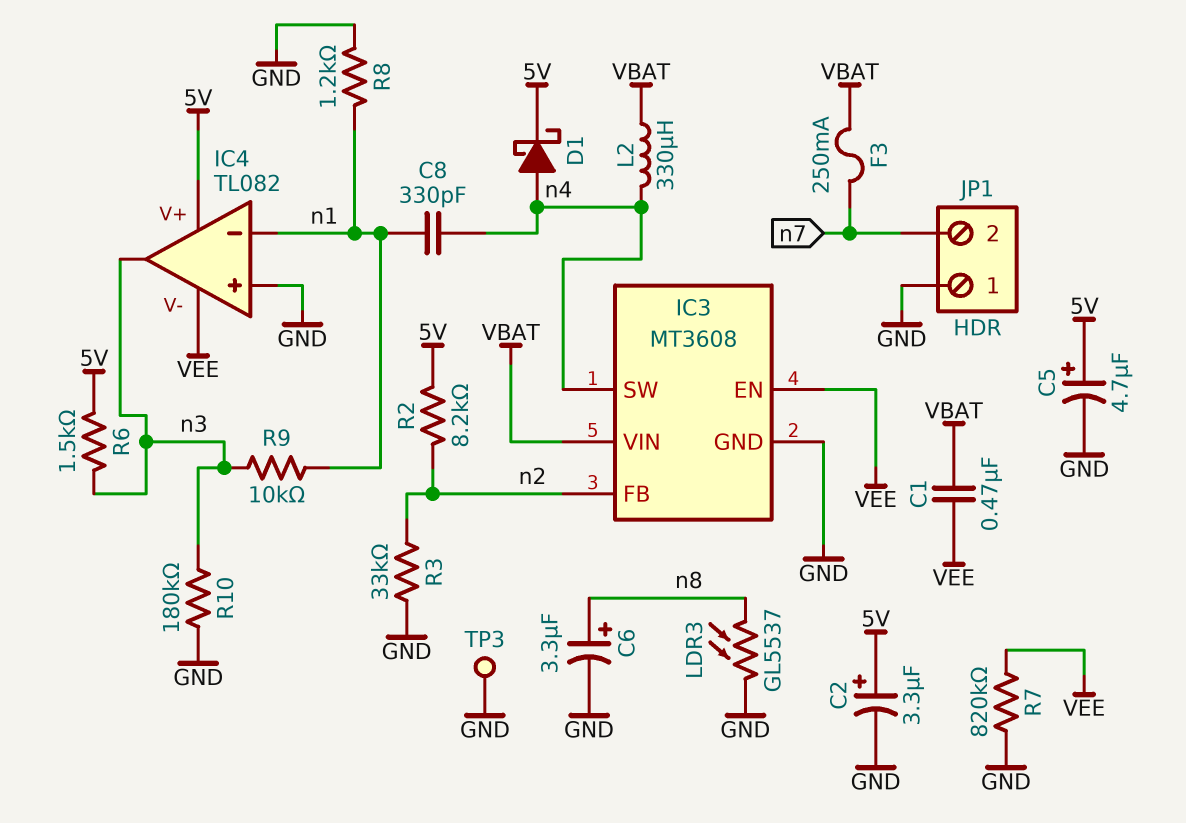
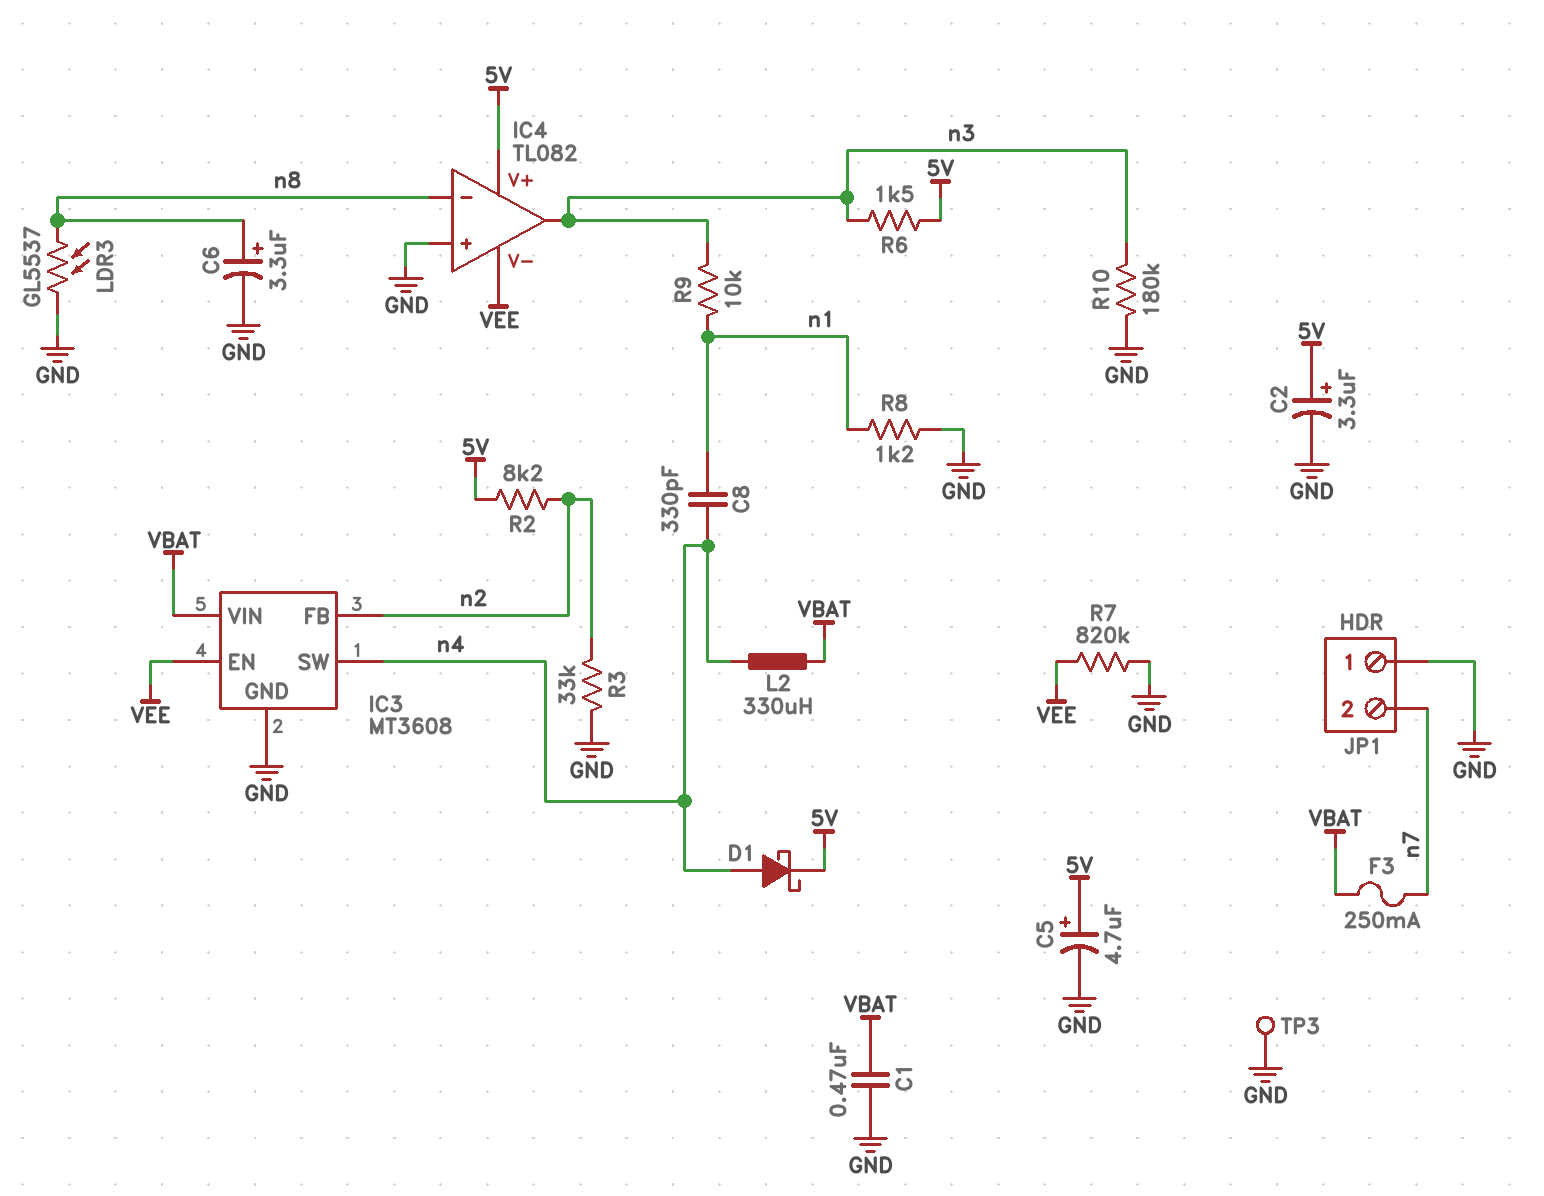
C1: 470nF (VBAT, VEE) -> 470nF (GND, VBAT)
IC4 pin in-: n1 -> n8

